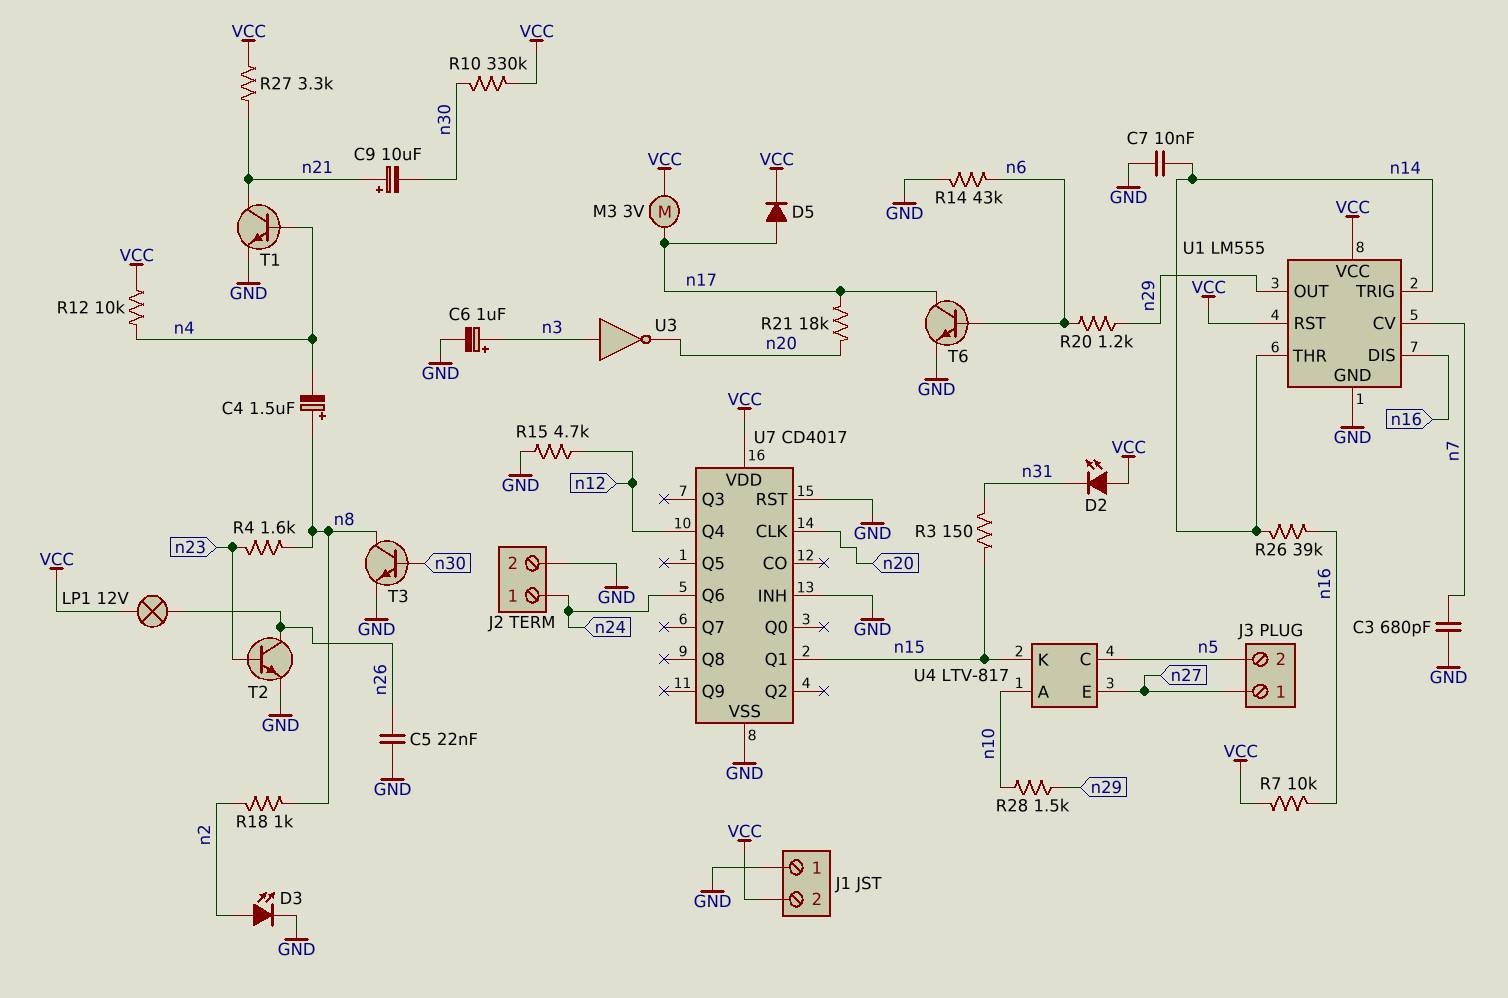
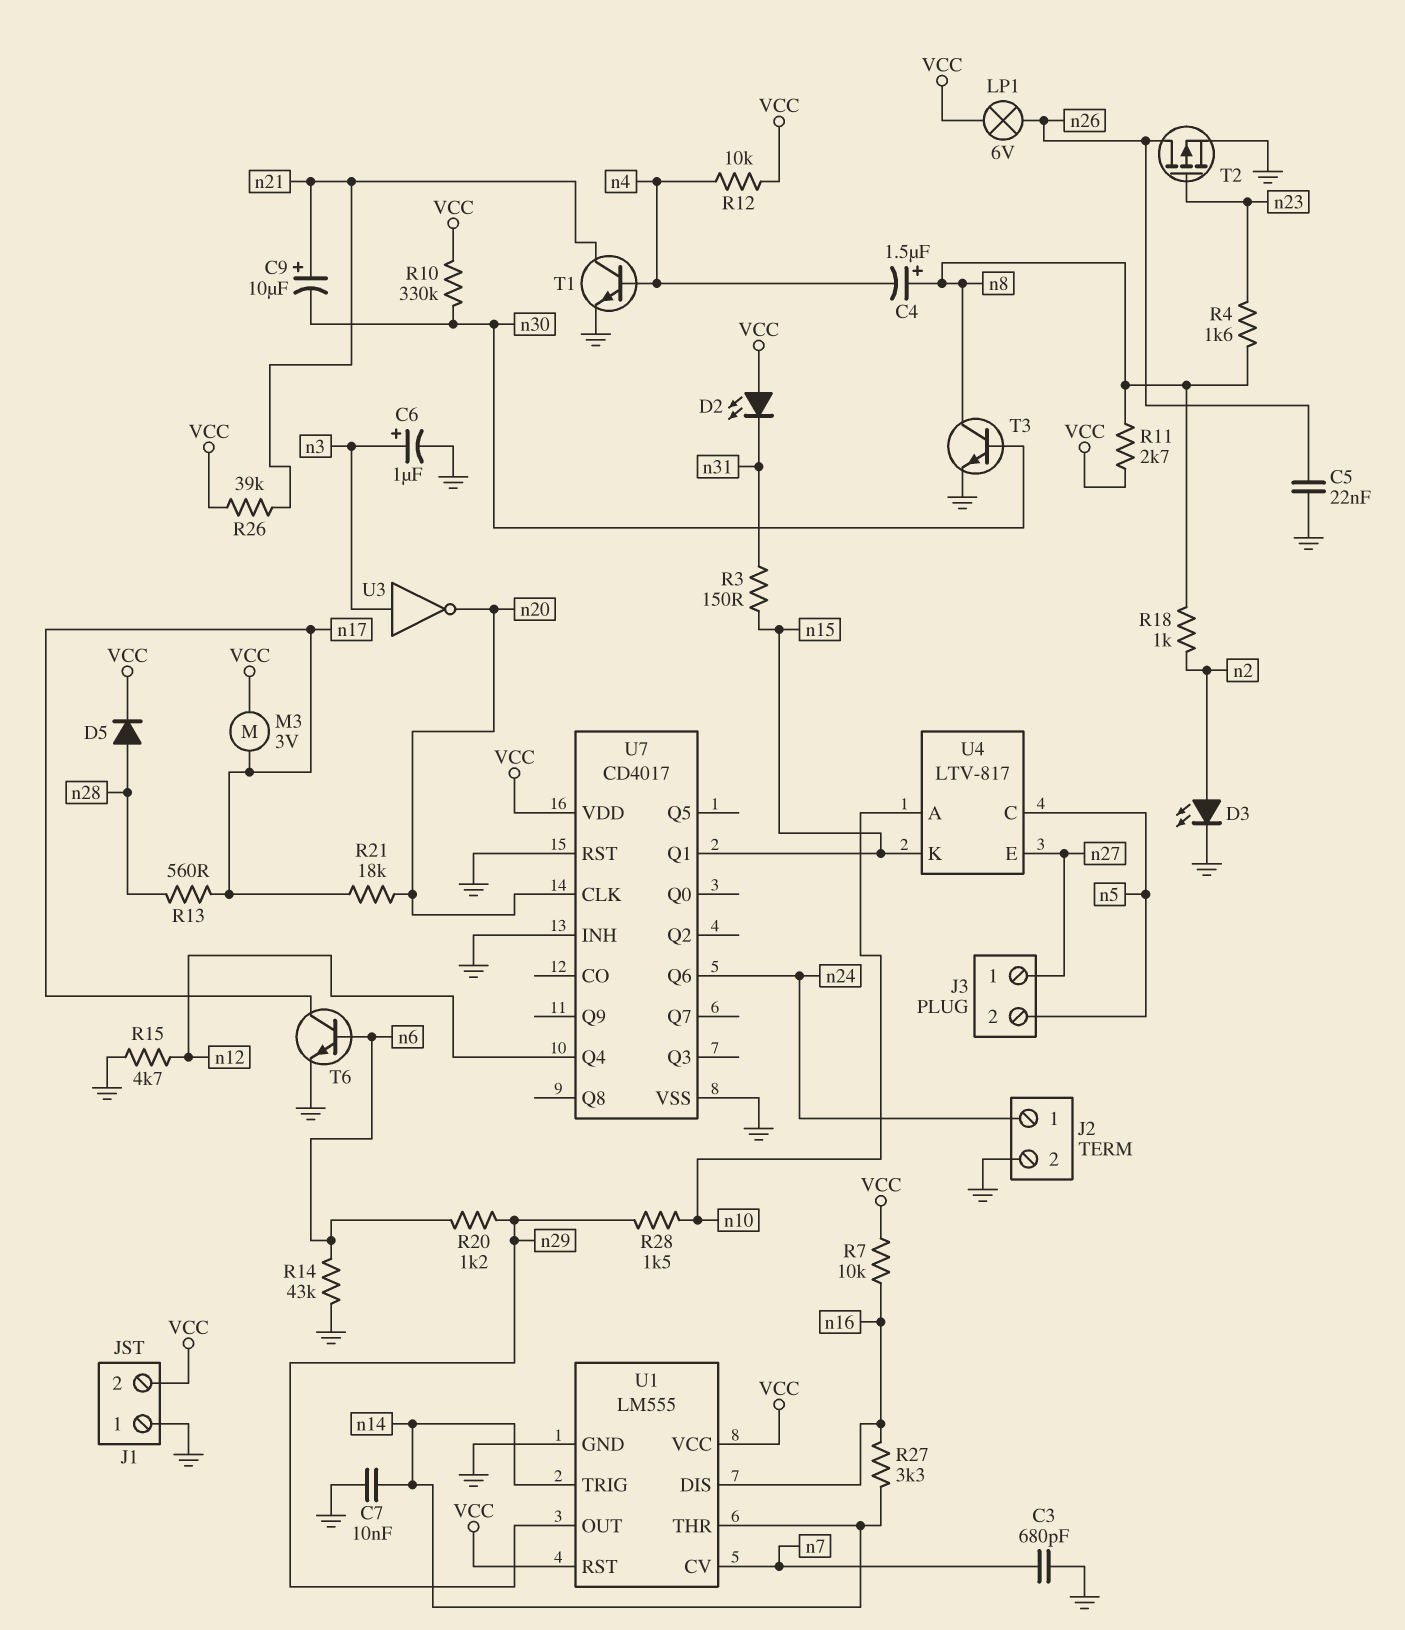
D5: diode (A n17, K VCC) -> diode (A n28, K VCC)
LP1: lamp 12V (VCC, n26) -> lamp 6V (VCC, n26)
R11: none -> 2.7k (VCC, n8)
R13: none -> 560 (n17, n28)
R26: 39k (n14, n16) -> 39k (VCC, n21)
R27: 3.3k (VCC, n21) -> 3.3k (n14, n16)
T2: NPN (B n23, C n26, E GND) -> PMOS (G n23, D n26, S GND)

